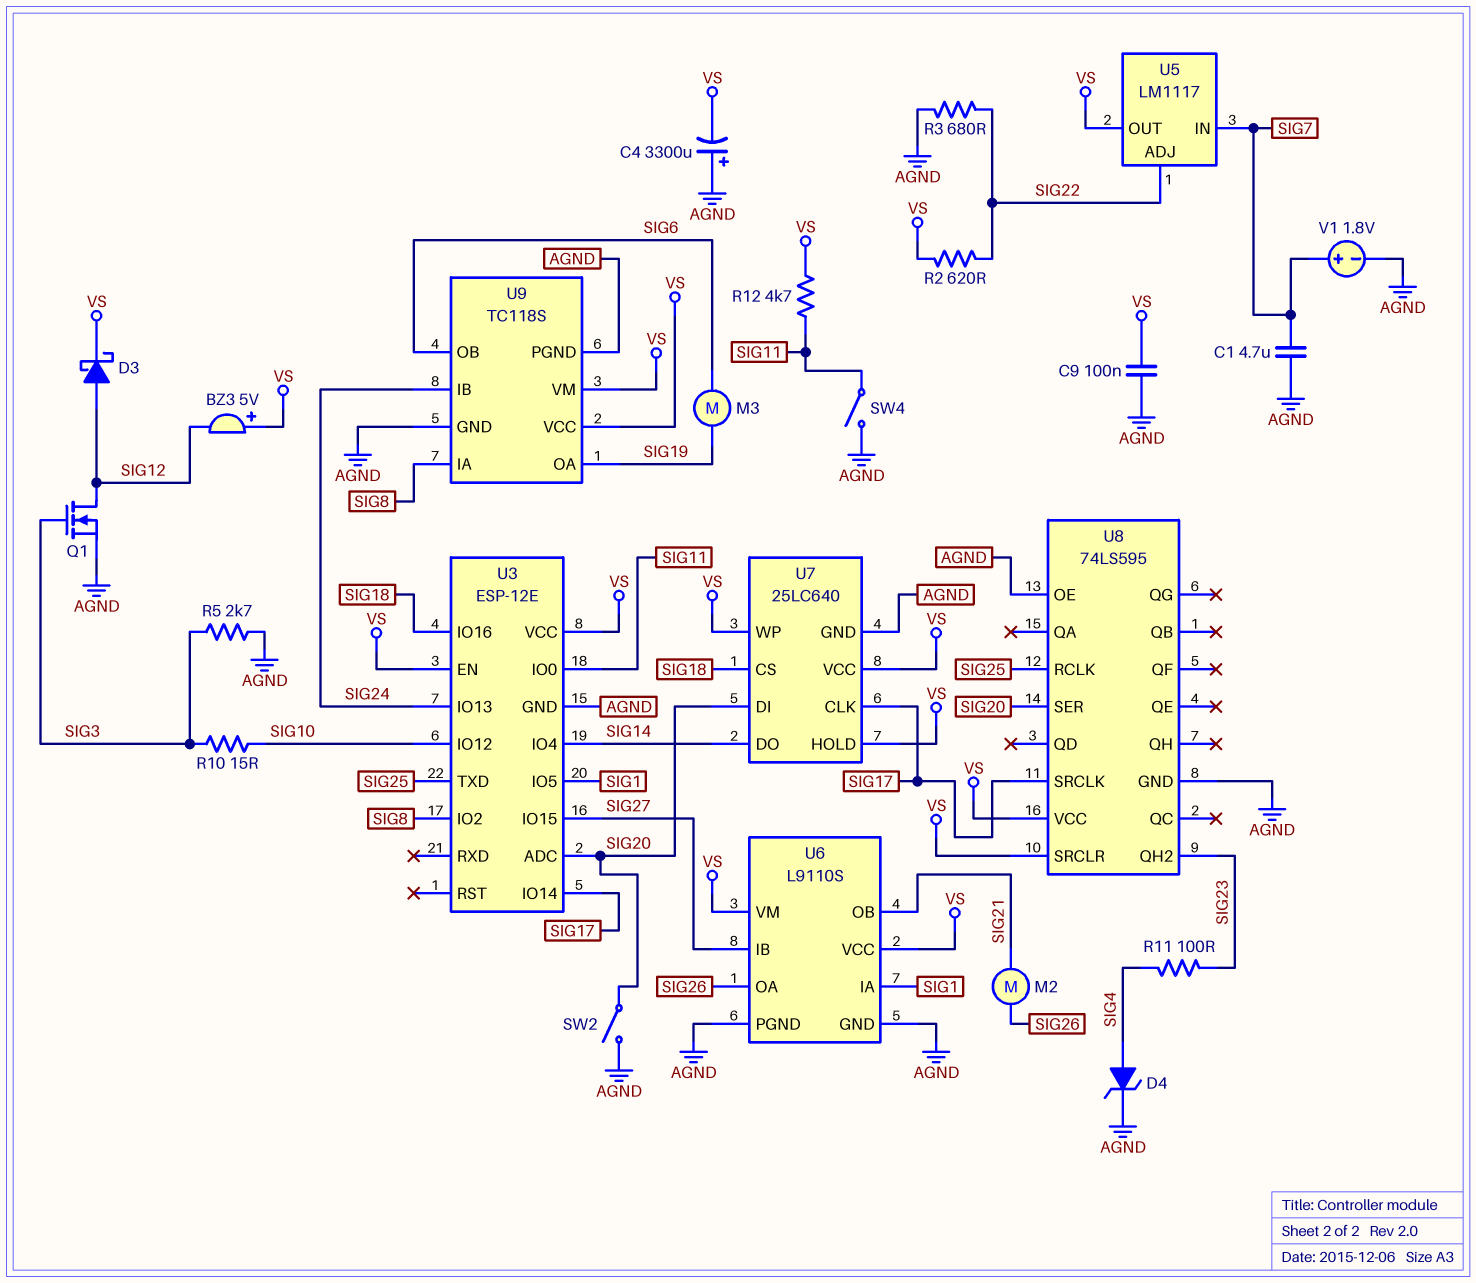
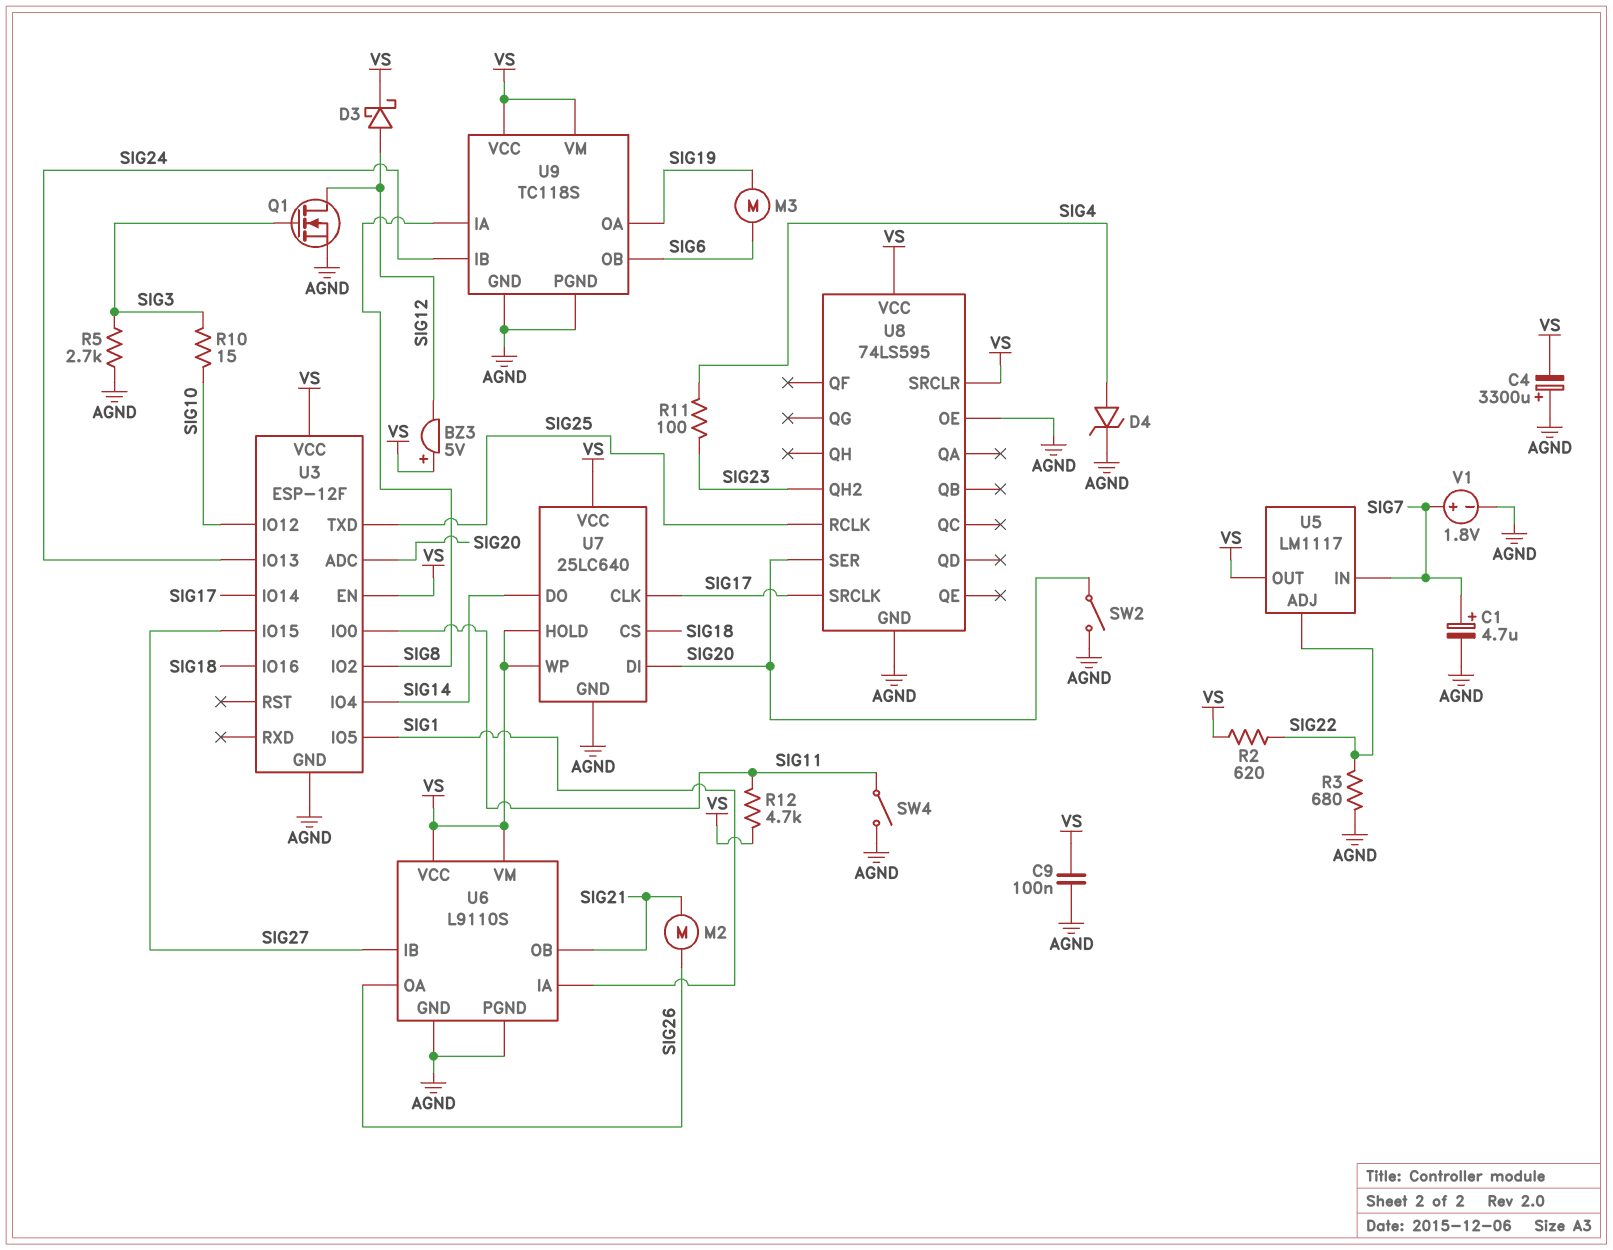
C1: 4.7uF (AGND, SIG7) -> 4.7uF (plus SIG7, minus AGND)
U3: ESP-12E -> ESP-12F

